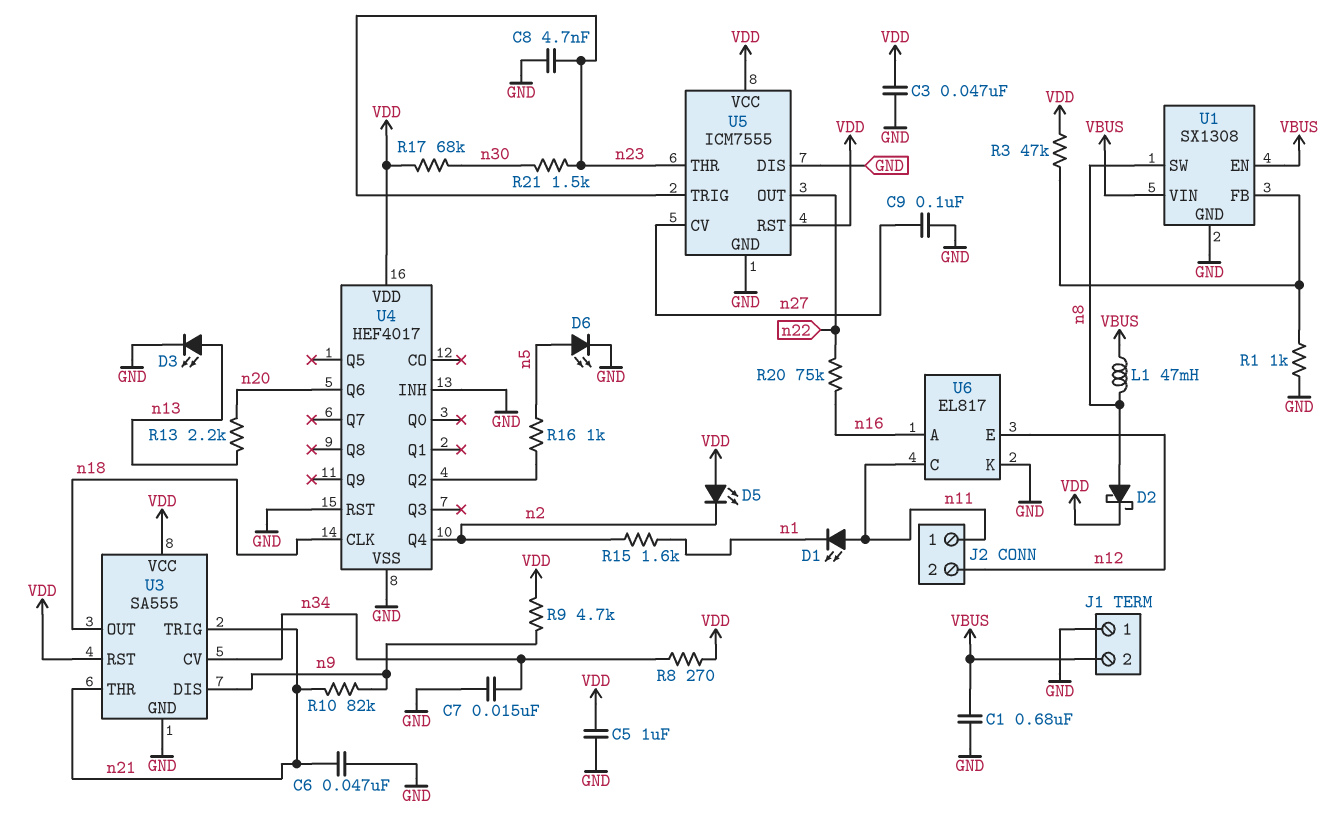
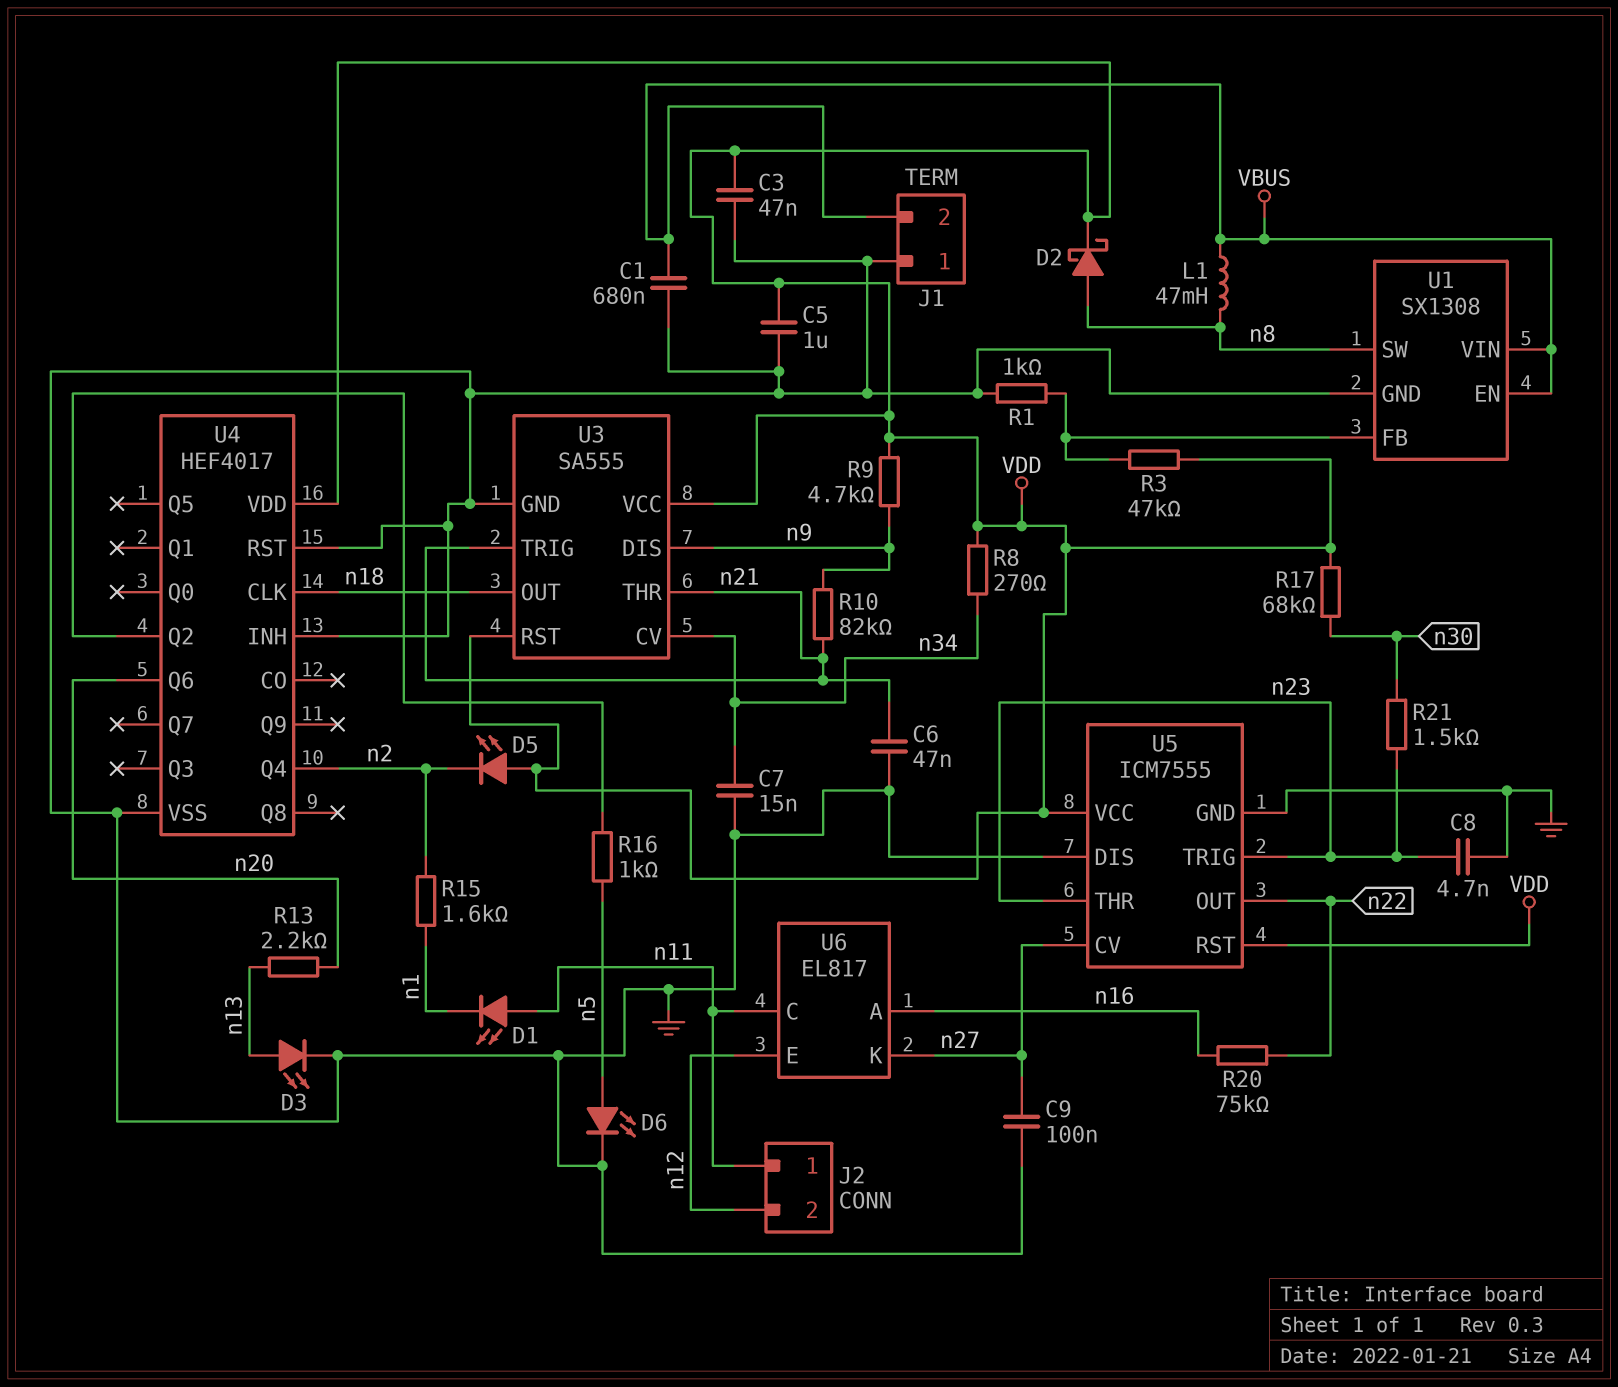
U6 pin K: GND -> n27

